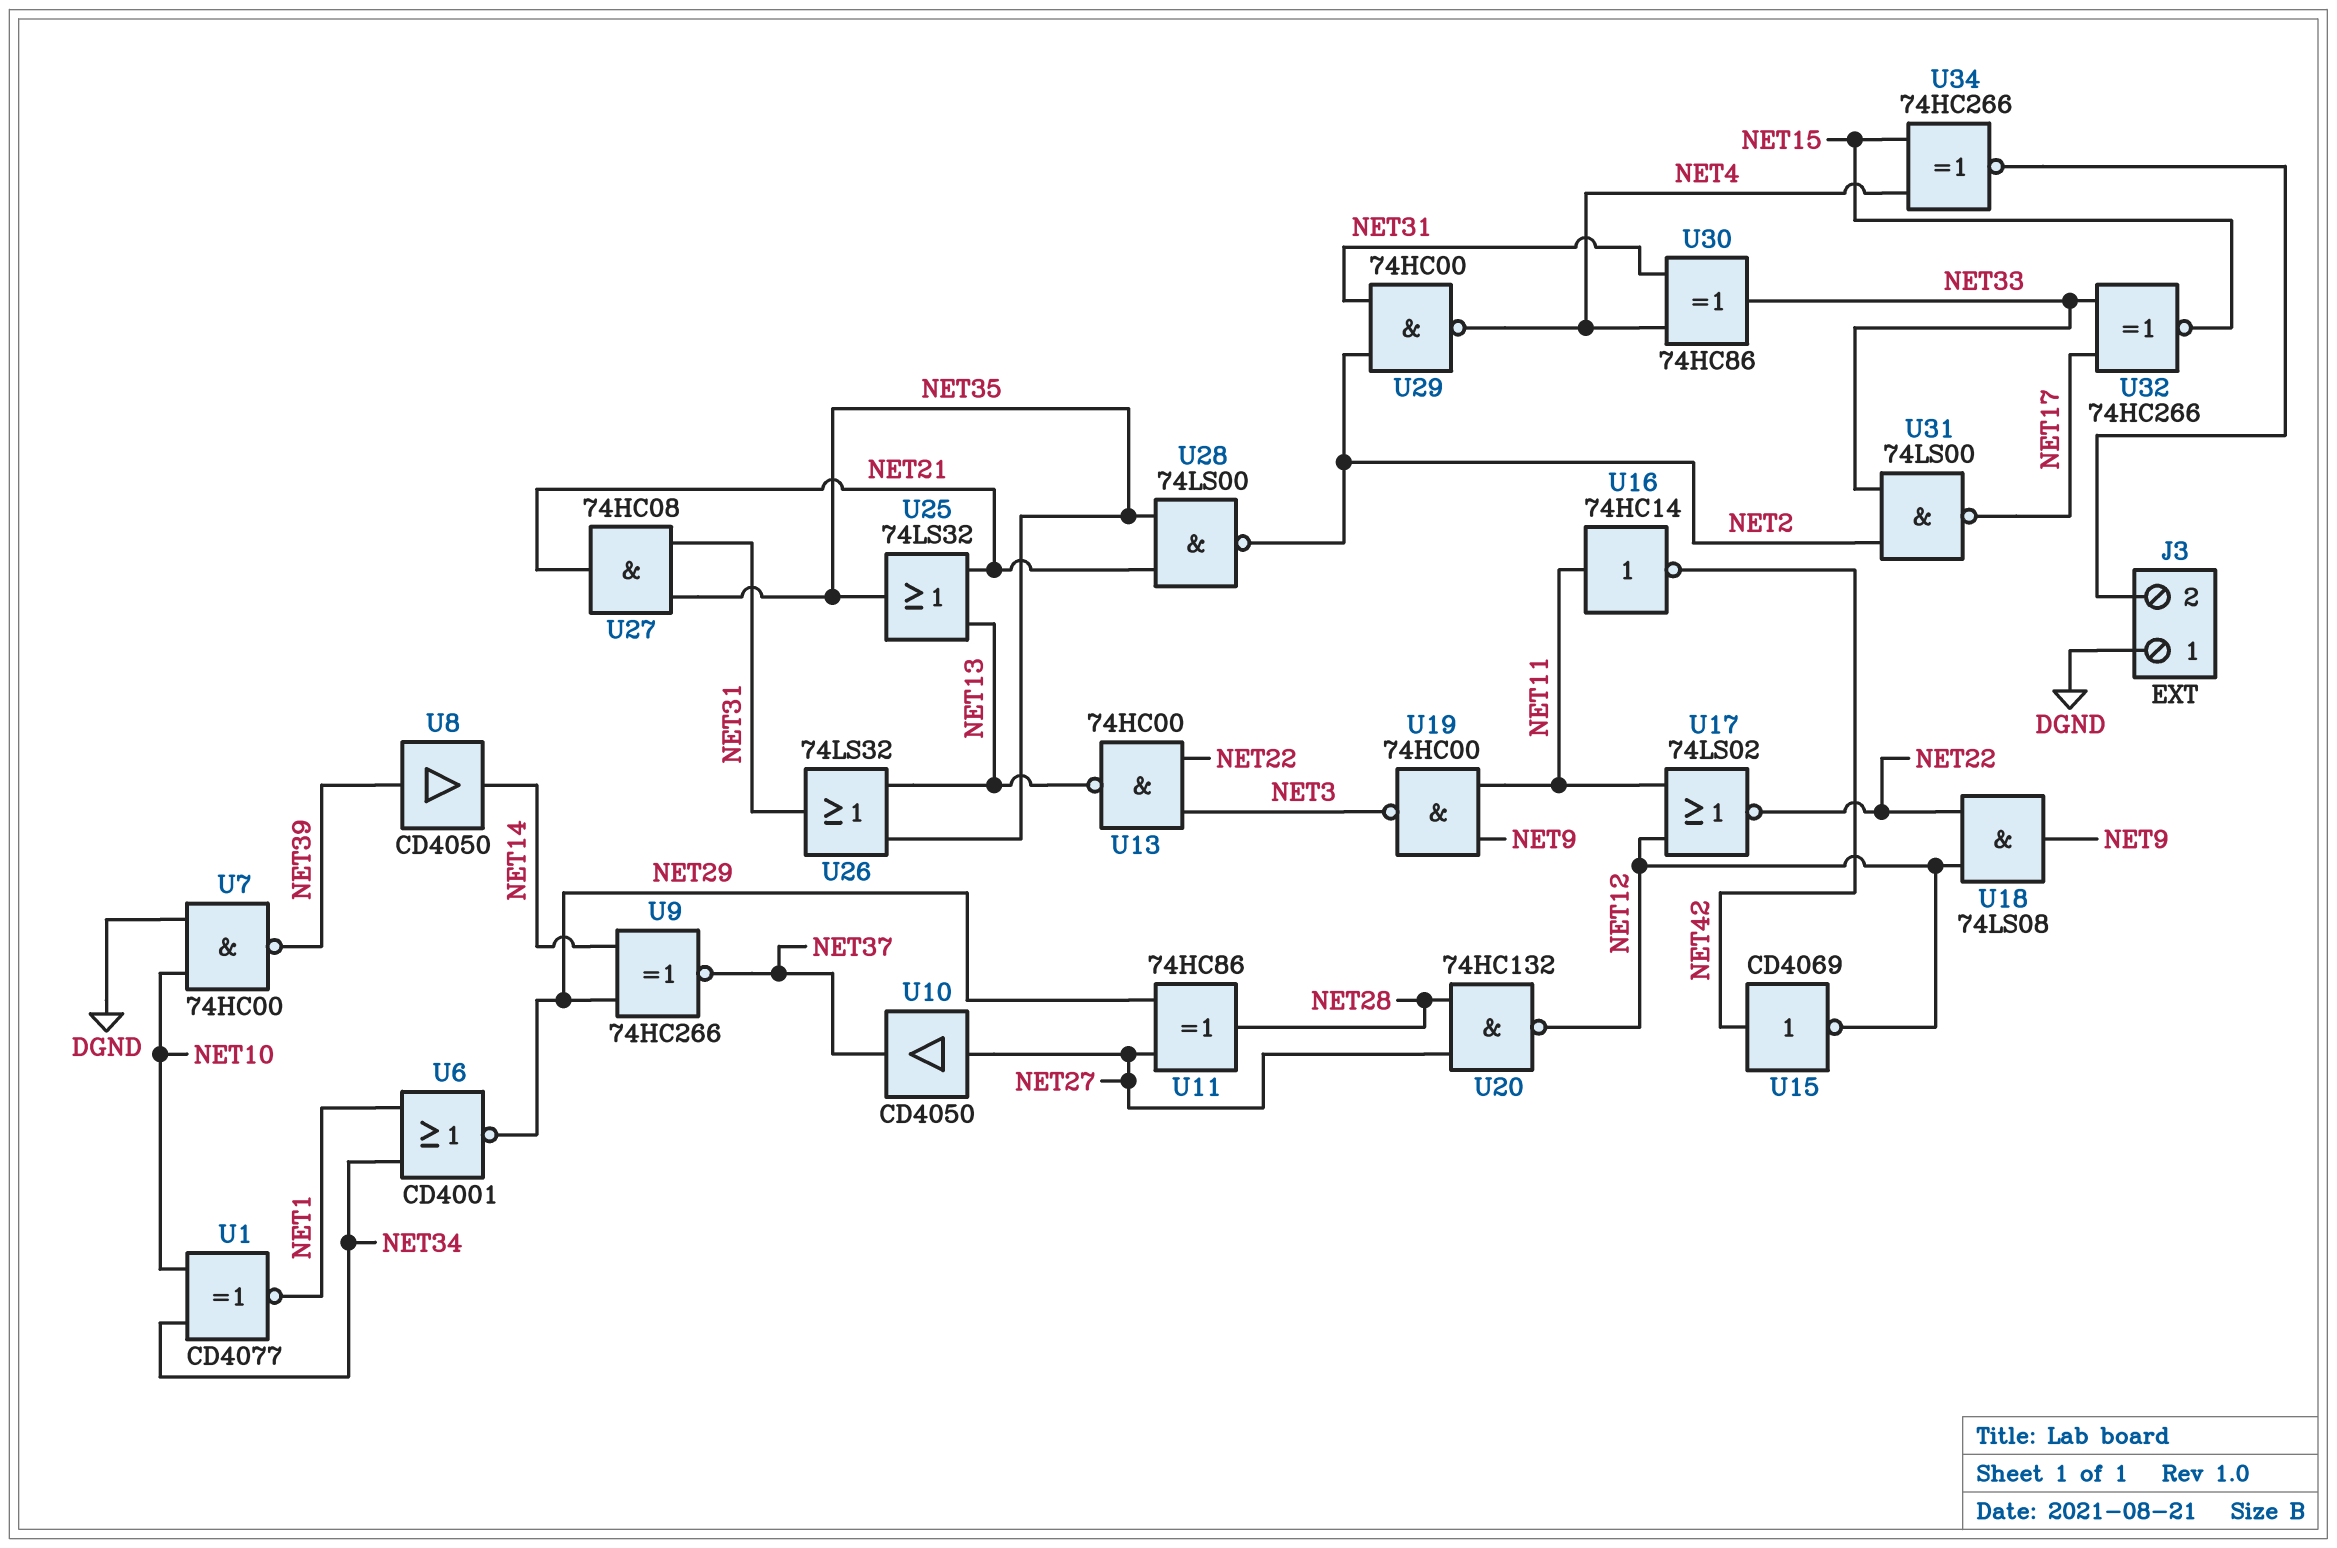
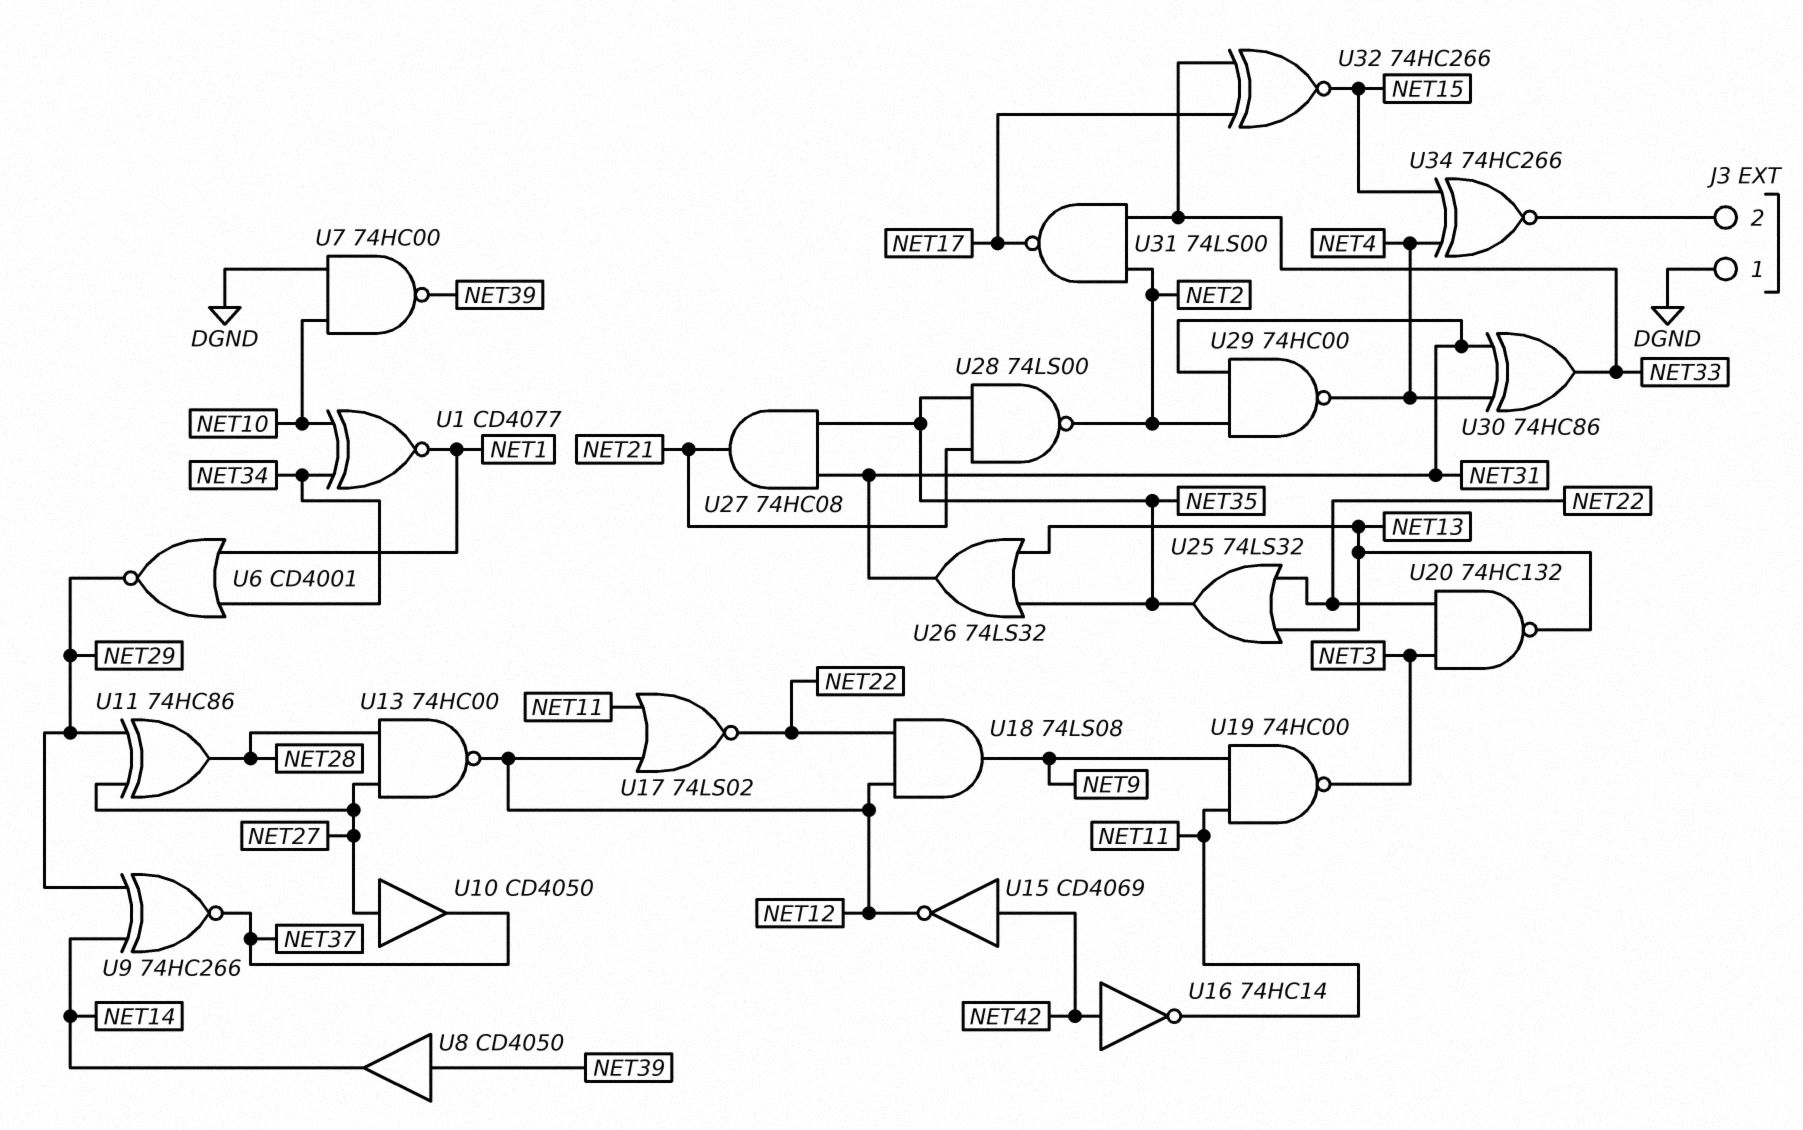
U13: NAND 74HC00 (in NET3, in NET22, out NET13) -> NAND 74HC00 (in NET27, in NET28, out NET12)
U16: NOT 74HC14 (in NET11, out NET42) -> NOT 74HC14 (in NET42, out NET11)
U20: NAND 74HC132 (in NET27, in NET28, out NET12) -> NAND 74HC132 (in NET3, in NET22, out NET13)
U25: OR 74LS32 (in NET13, in NET21, out NET35) -> OR 74LS32 (in NET13, in NET22, out NET35)

